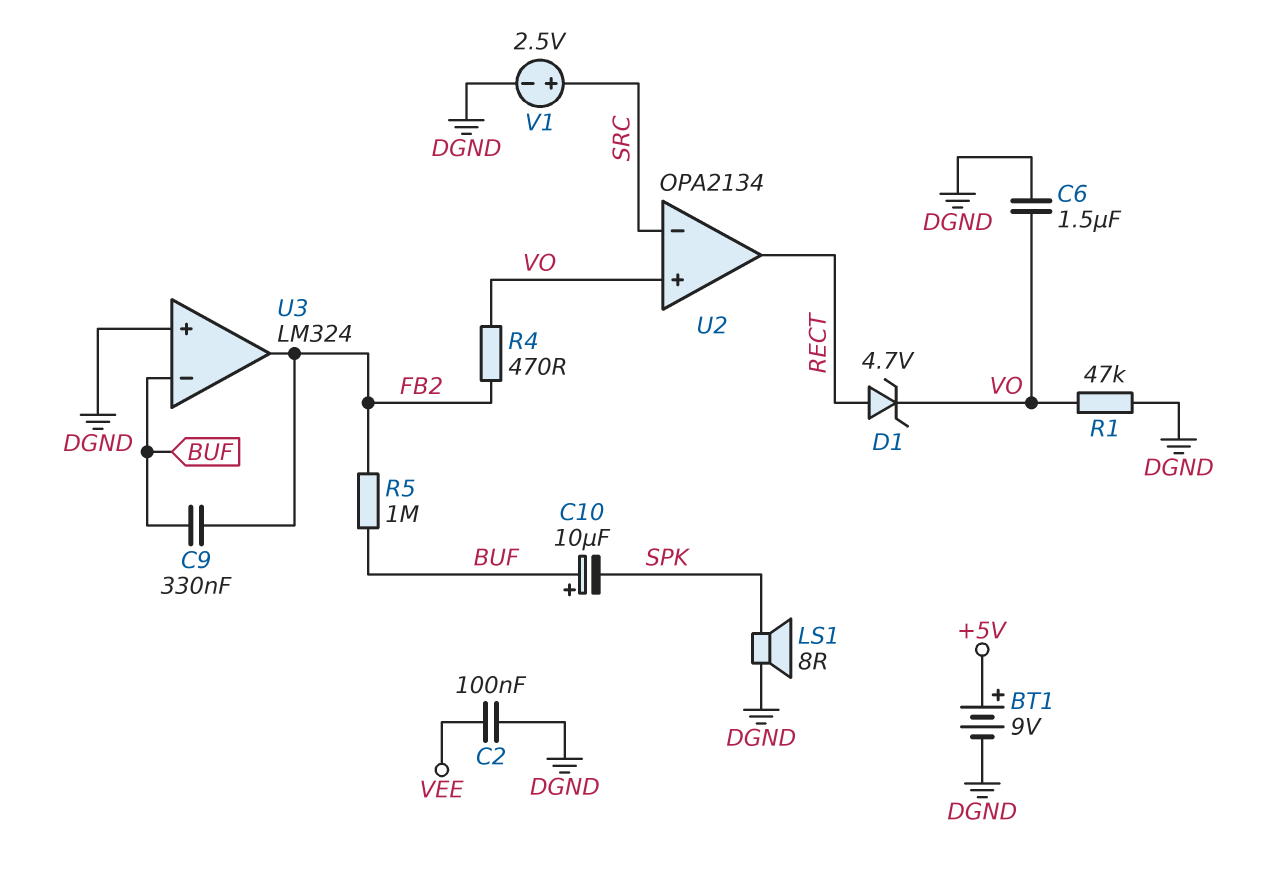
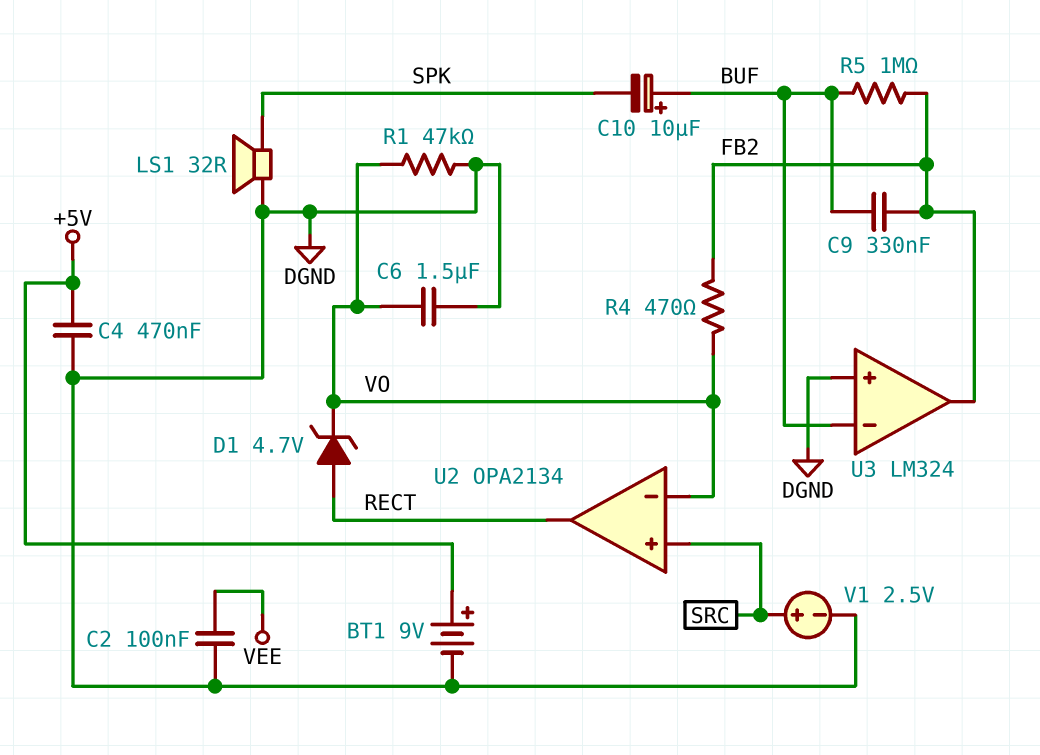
C4: none -> 470nF (+5V, DGND)
LS1: speaker 8R (DGND, SPK) -> speaker 32R (DGND, SPK)
U2 pin in+: VO -> SRC
U2 pin in-: SRC -> VO

